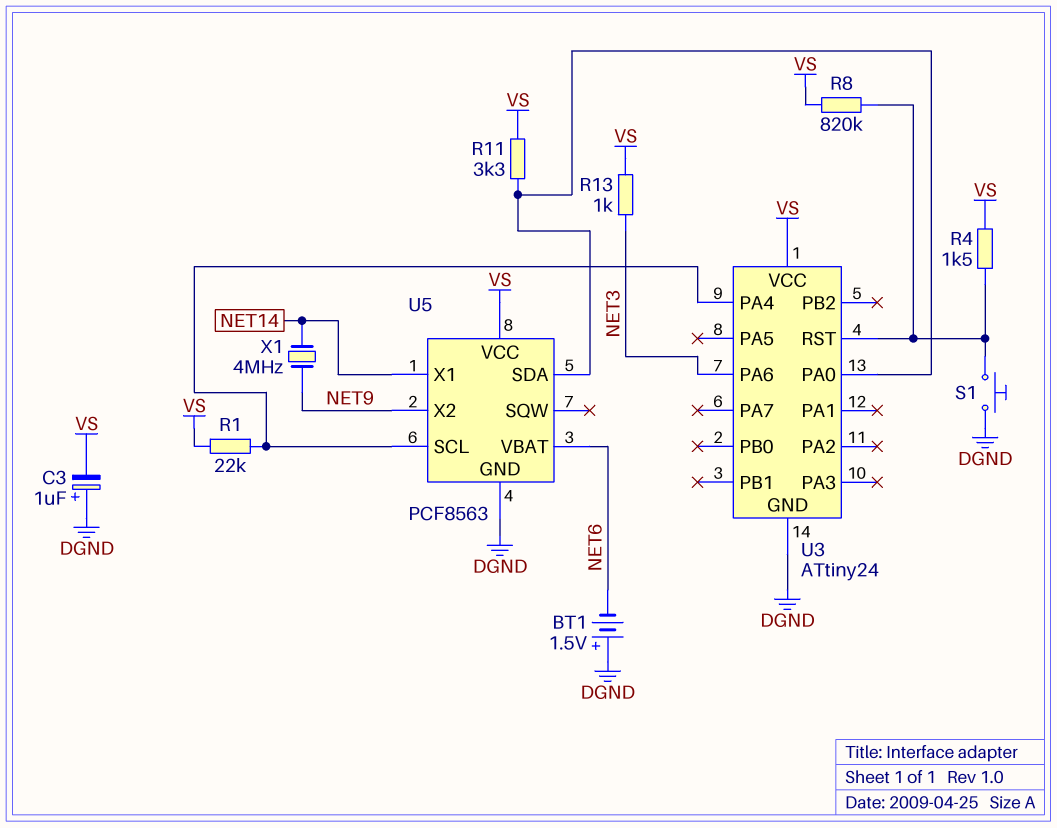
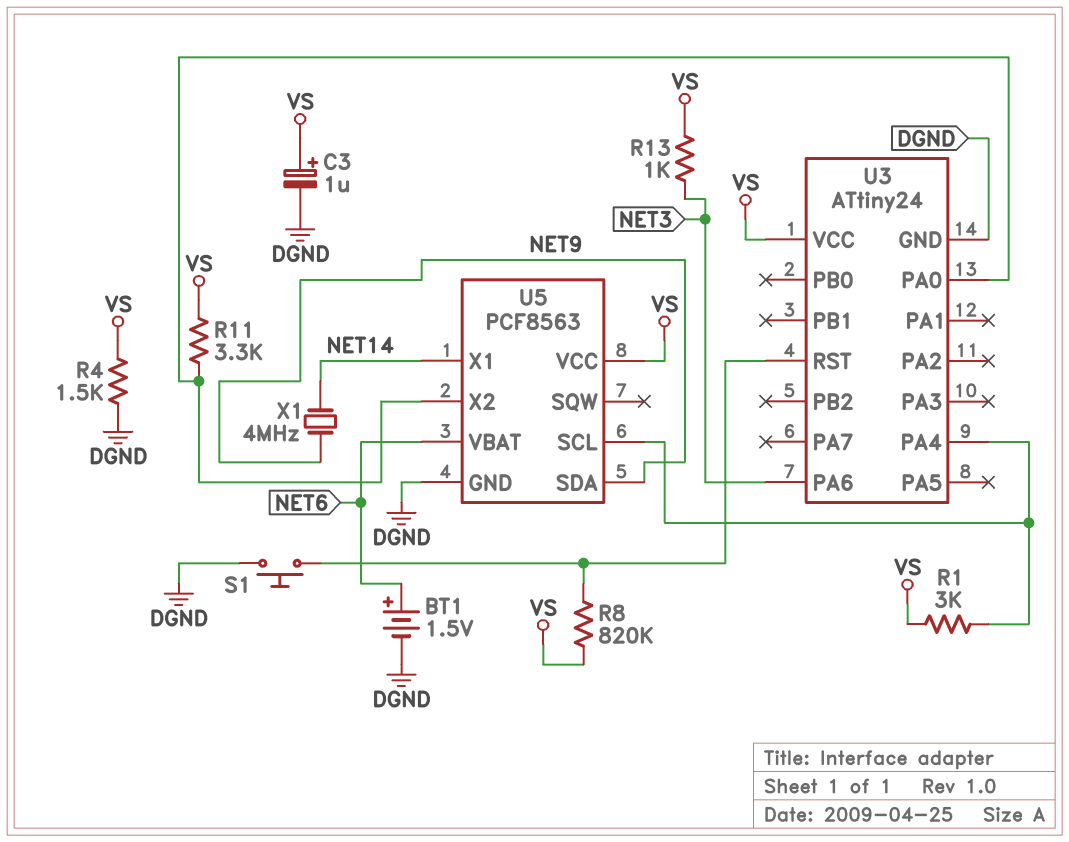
BT1: 1.5V (plus DGND, minus NET6) -> 1.5V (plus NET6, minus DGND)
C3: 1uF (plus DGND, minus VS) -> 1uF (plus VS, minus DGND)
R1: 22k (U3/PA4, VS) -> 3k (U3/PA4, VS)
R4: 1.5k (U3/RST, VS) -> 1.5k (DGND, VS)
U5 pin SDA: U3/PA0 -> NET9
U5 pin X2: NET9 -> U3/PA0

